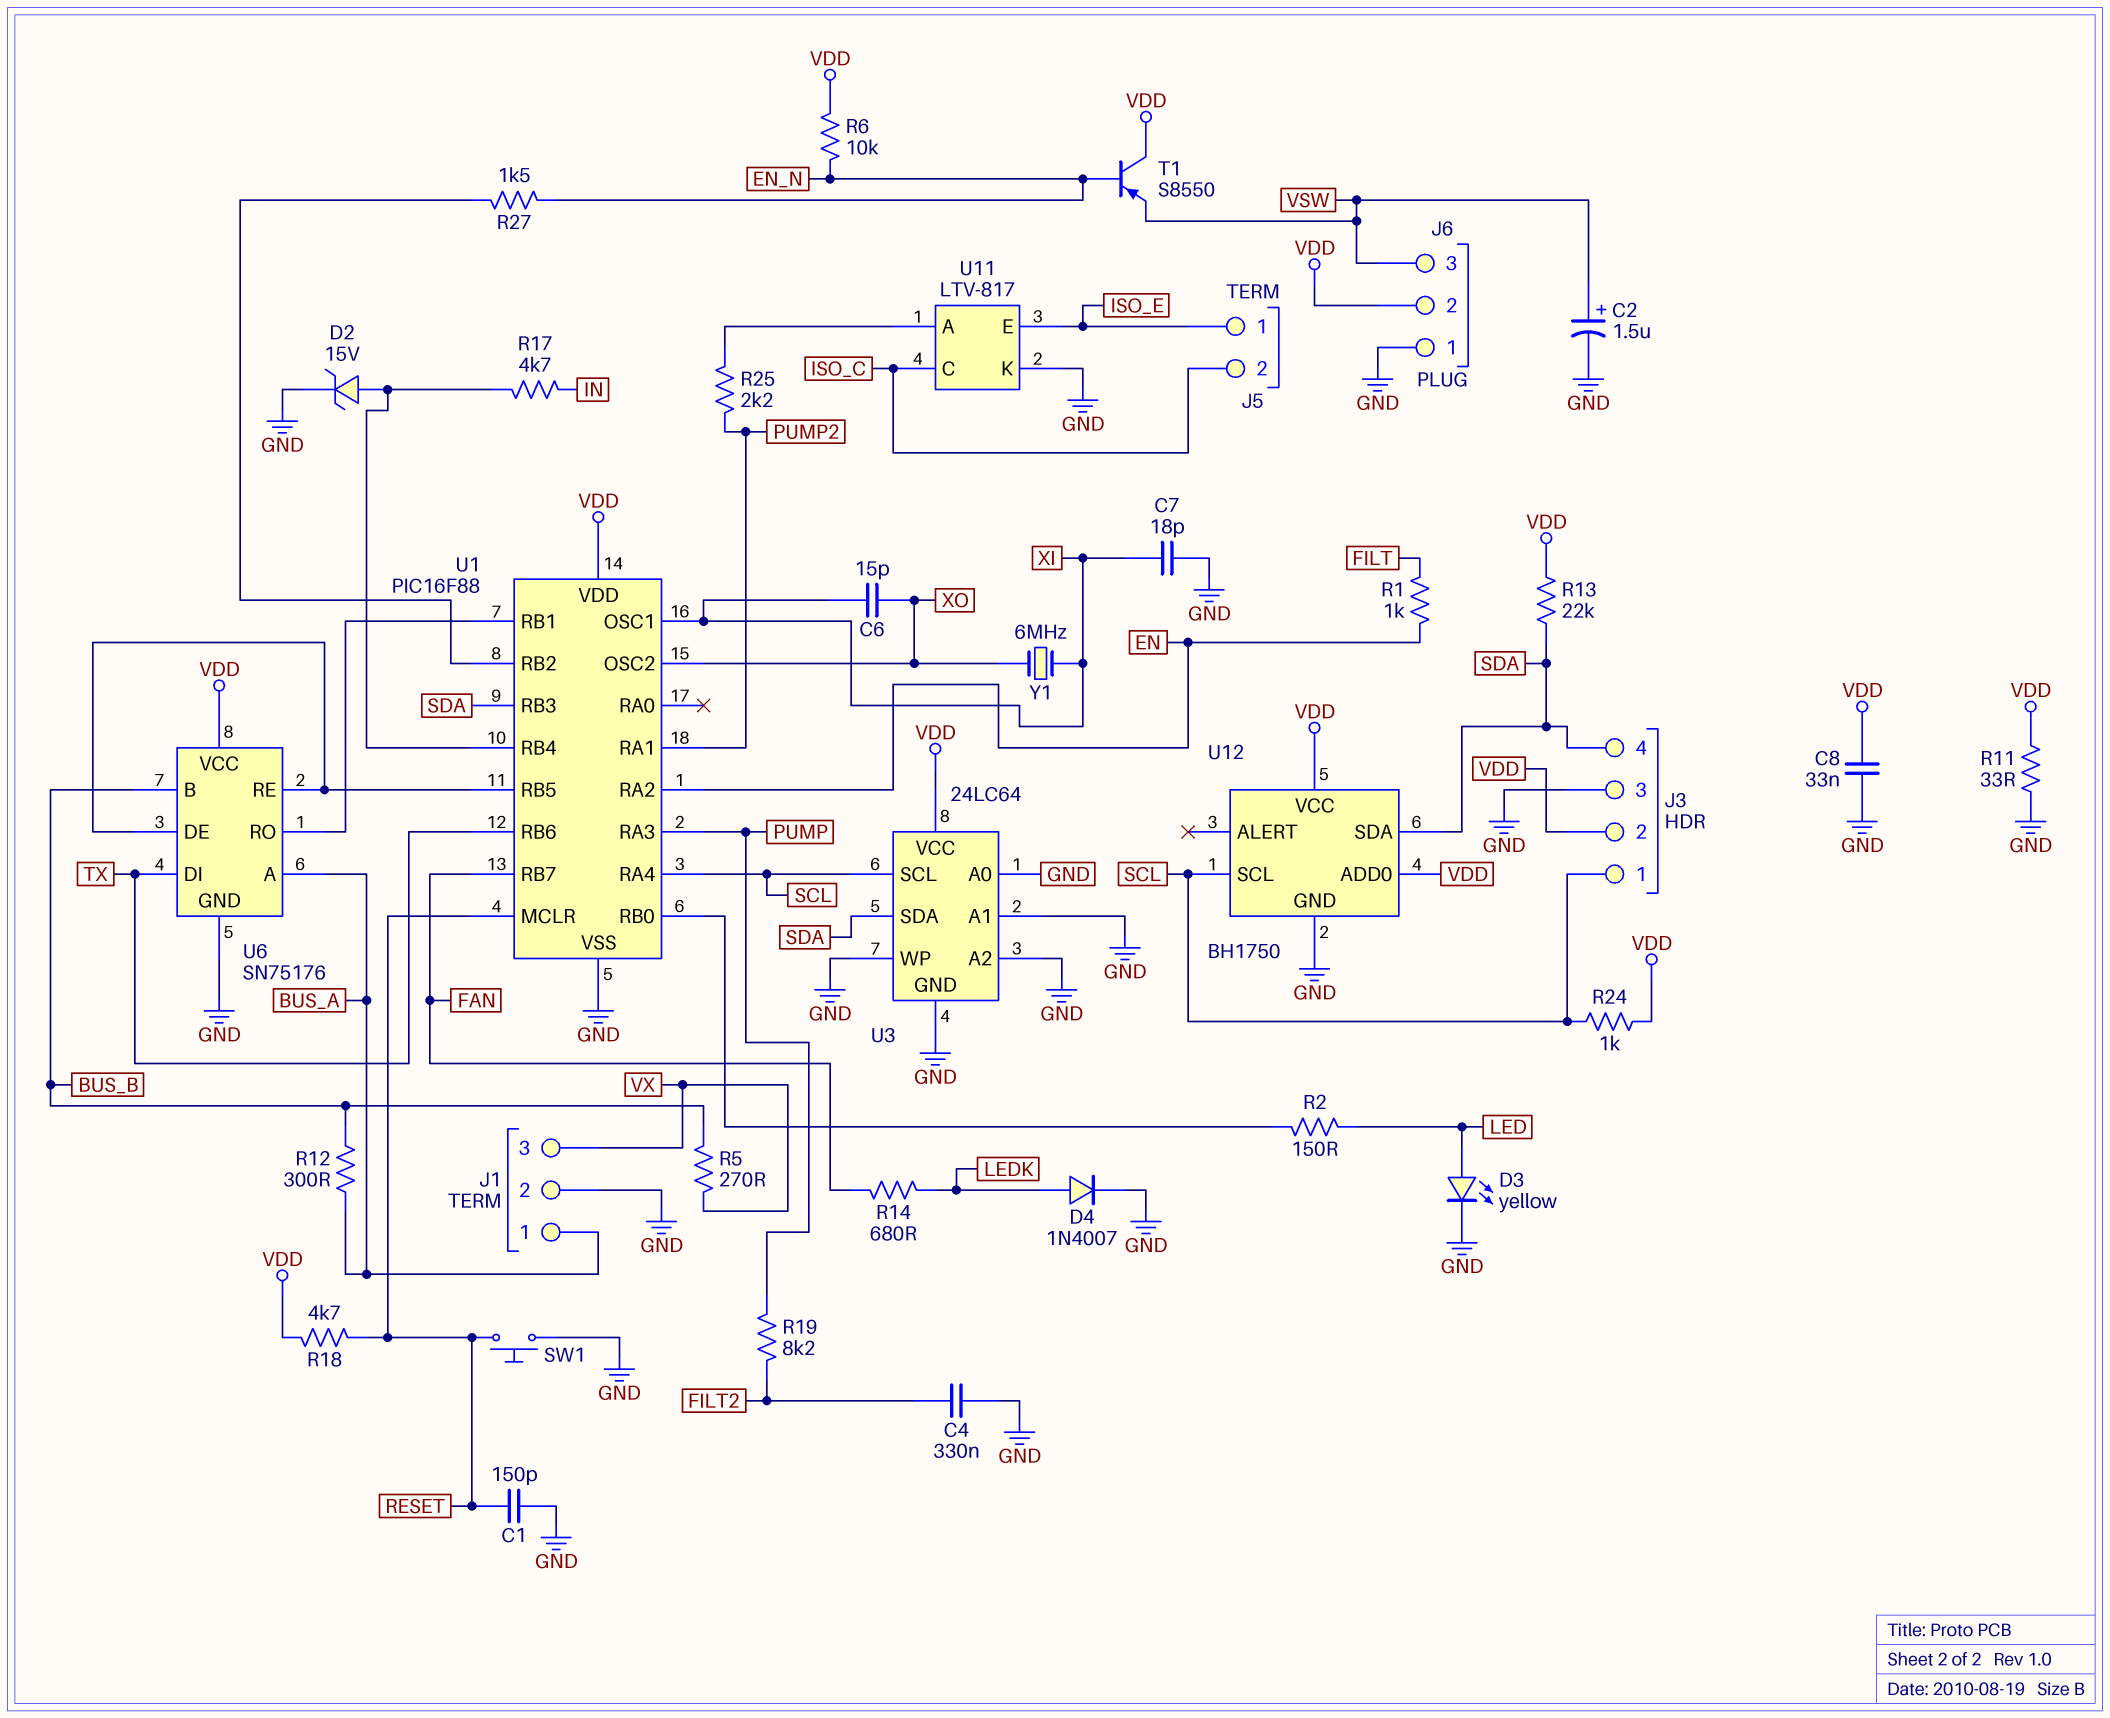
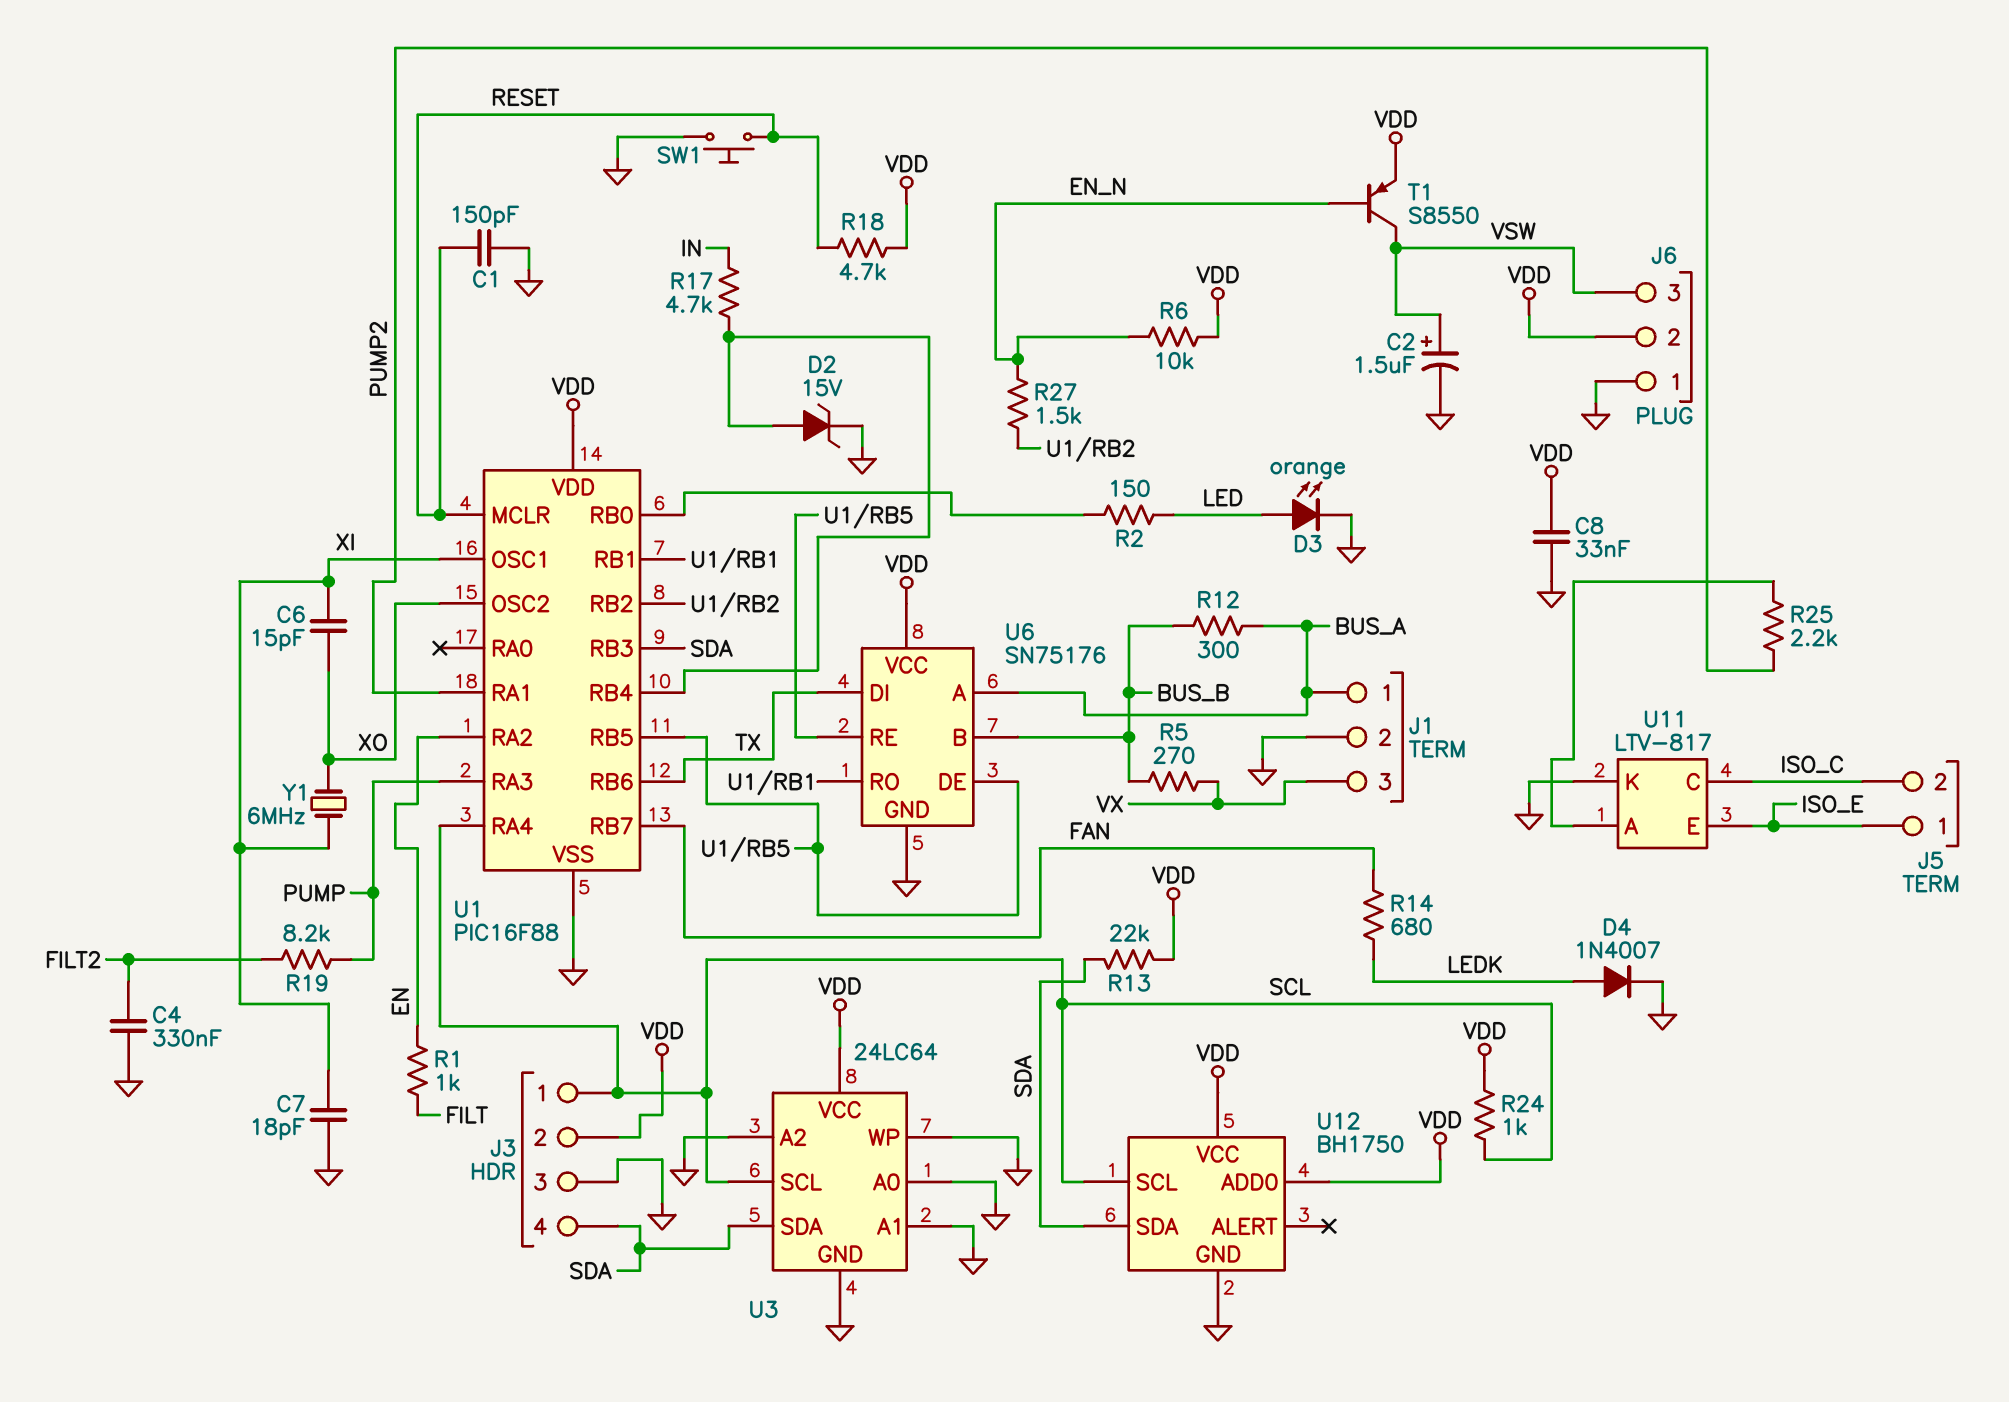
D3: LED yellow (A LED, K GND) -> LED orange (A LED, K GND)
R11: 33 (GND, VDD) -> none
T1: PNP S8550 (B EN_N, C VDD, E VSW) -> PNP S8550 (B EN_N, C VSW, E VDD)

